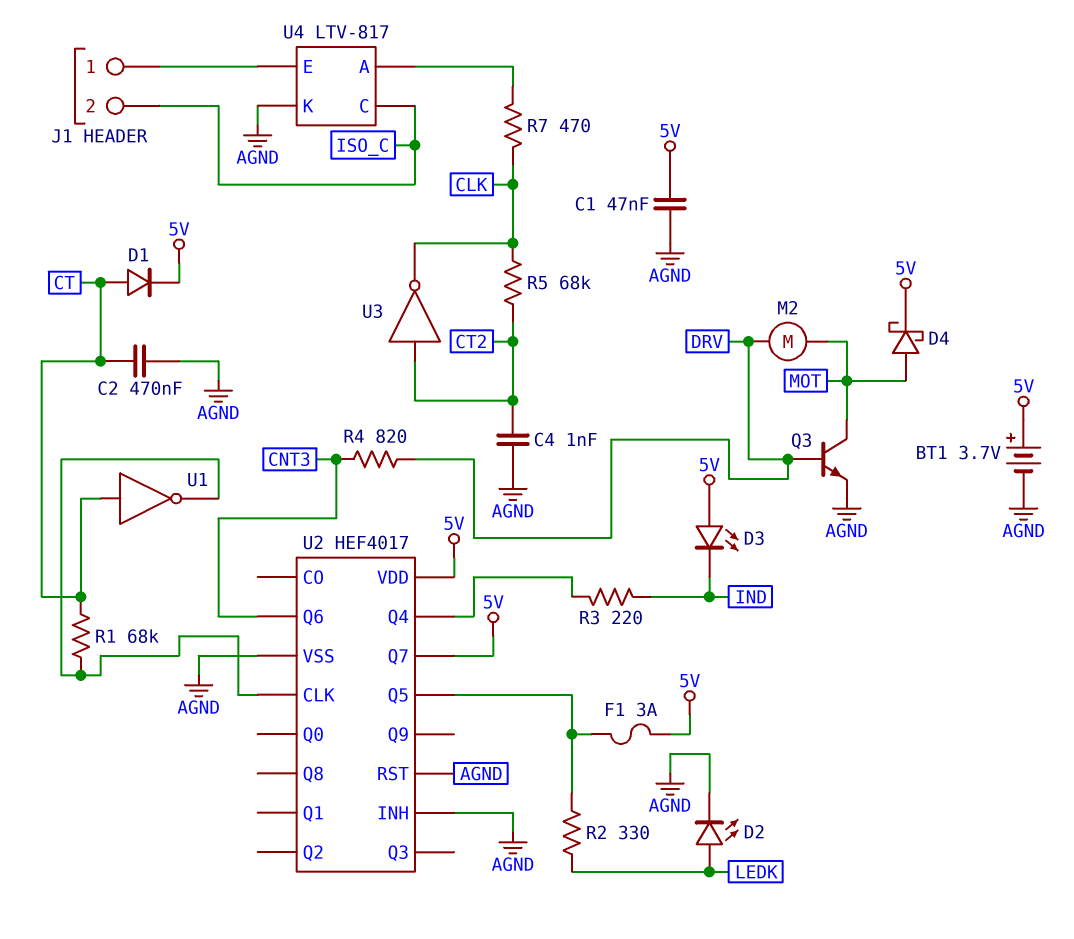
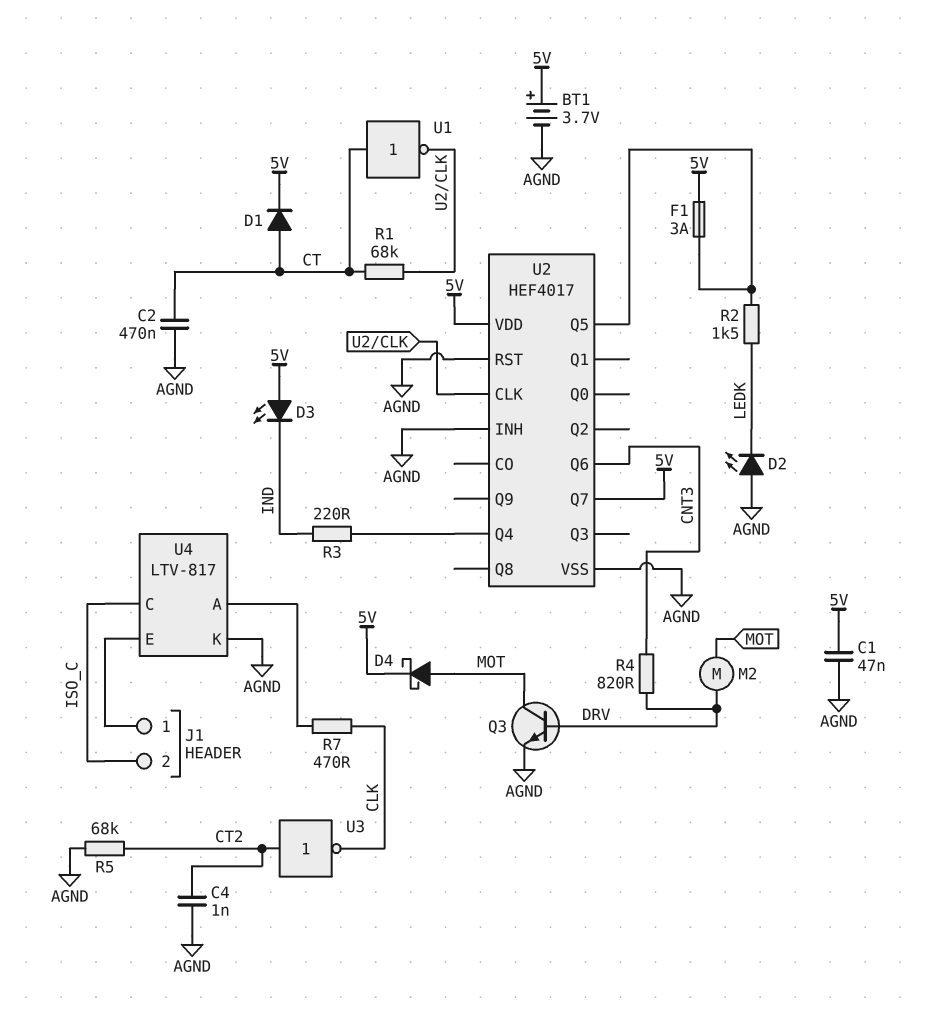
D2: LED (A LEDK, K AGND) -> LED (A AGND, K LEDK)
R2: 330 (LEDK, U2/Q5) -> 1.5k (LEDK, U2/Q5)
R5: 68k (CLK, CT2) -> 68k (AGND, CT2)

